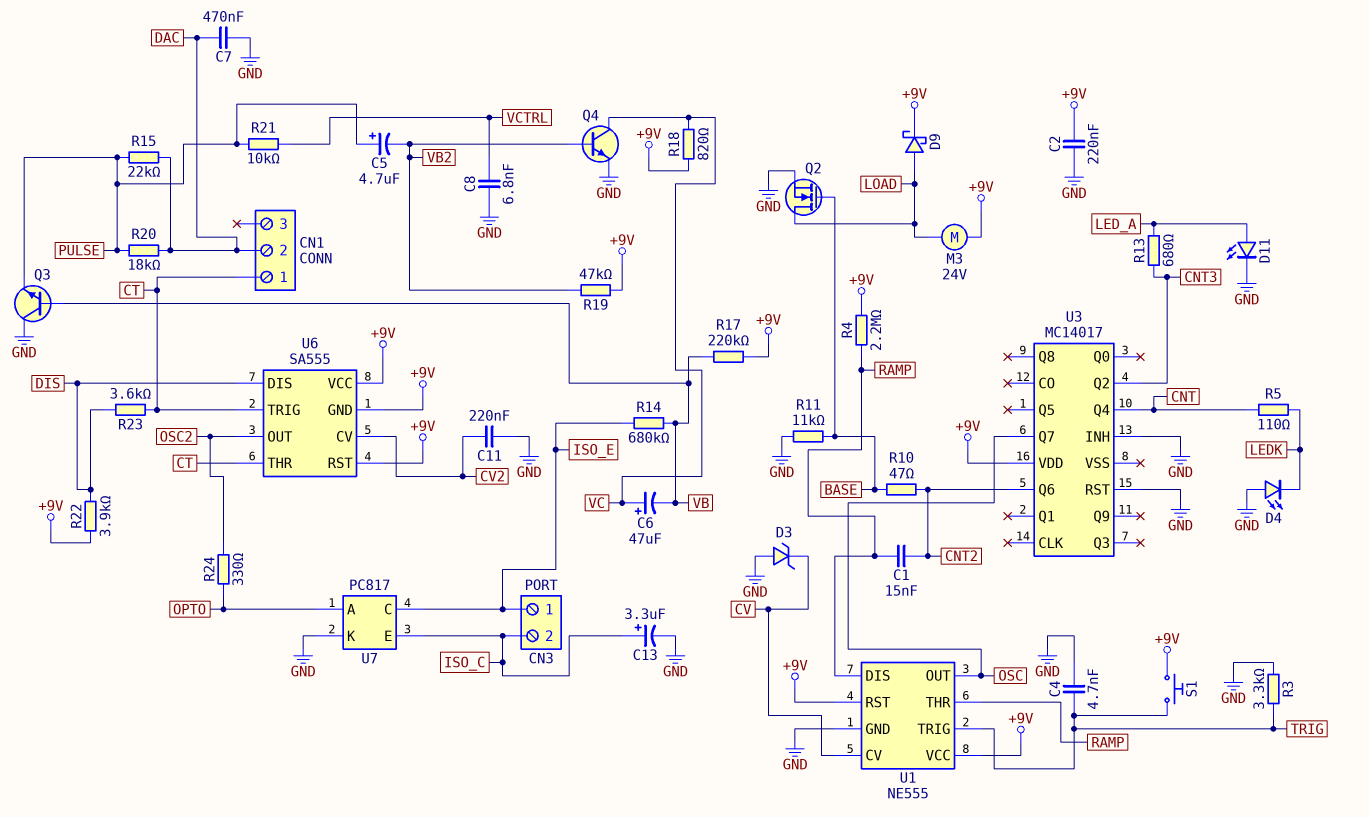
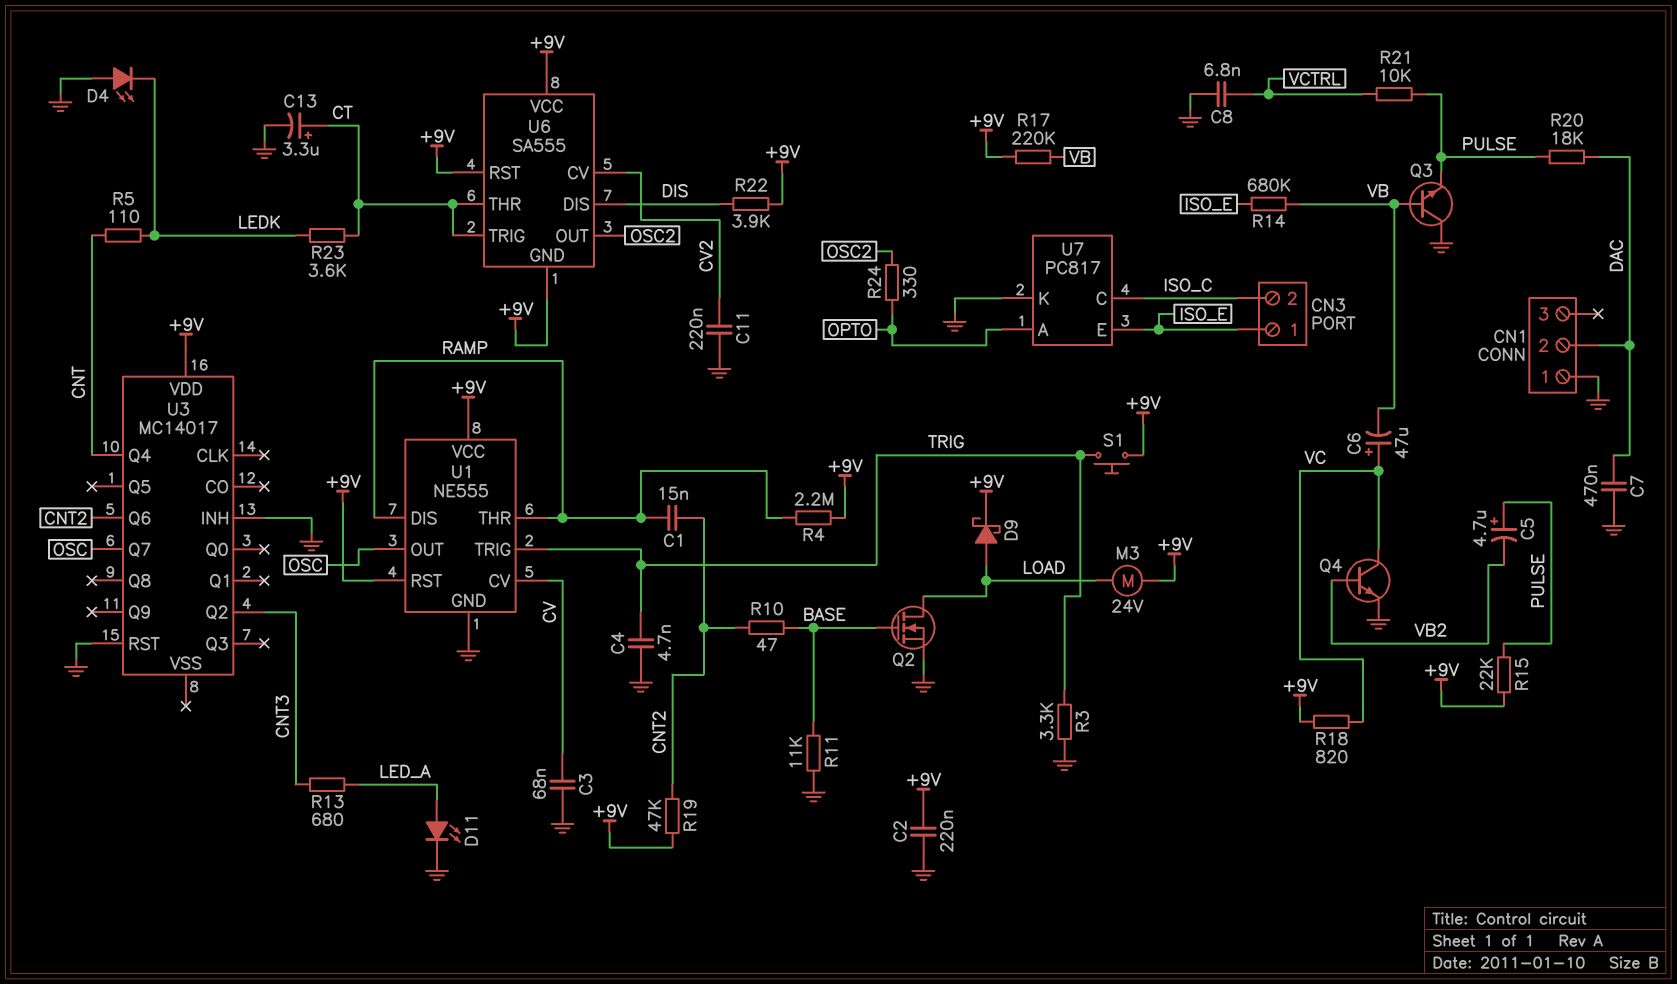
C3: none -> 68nF (CV, GND)
C13: 3.3uF (plus ISO_C, minus GND) -> 3.3uF (plus CT, minus GND)
CN1 pin 1: CT -> GND
D3: zener (A GND, K CV) -> none
R15: 22k (DAC, PULSE) -> 22k (+9V, PULSE)
R19: 47k (+9V, VB2) -> 47k (+9V, CNT2)
R23: 3.6k (CT, DIS) -> 3.6k (CT, LEDK)
U7 pin C: ISO_E -> ISO_C
U7 pin E: ISO_C -> ISO_E

